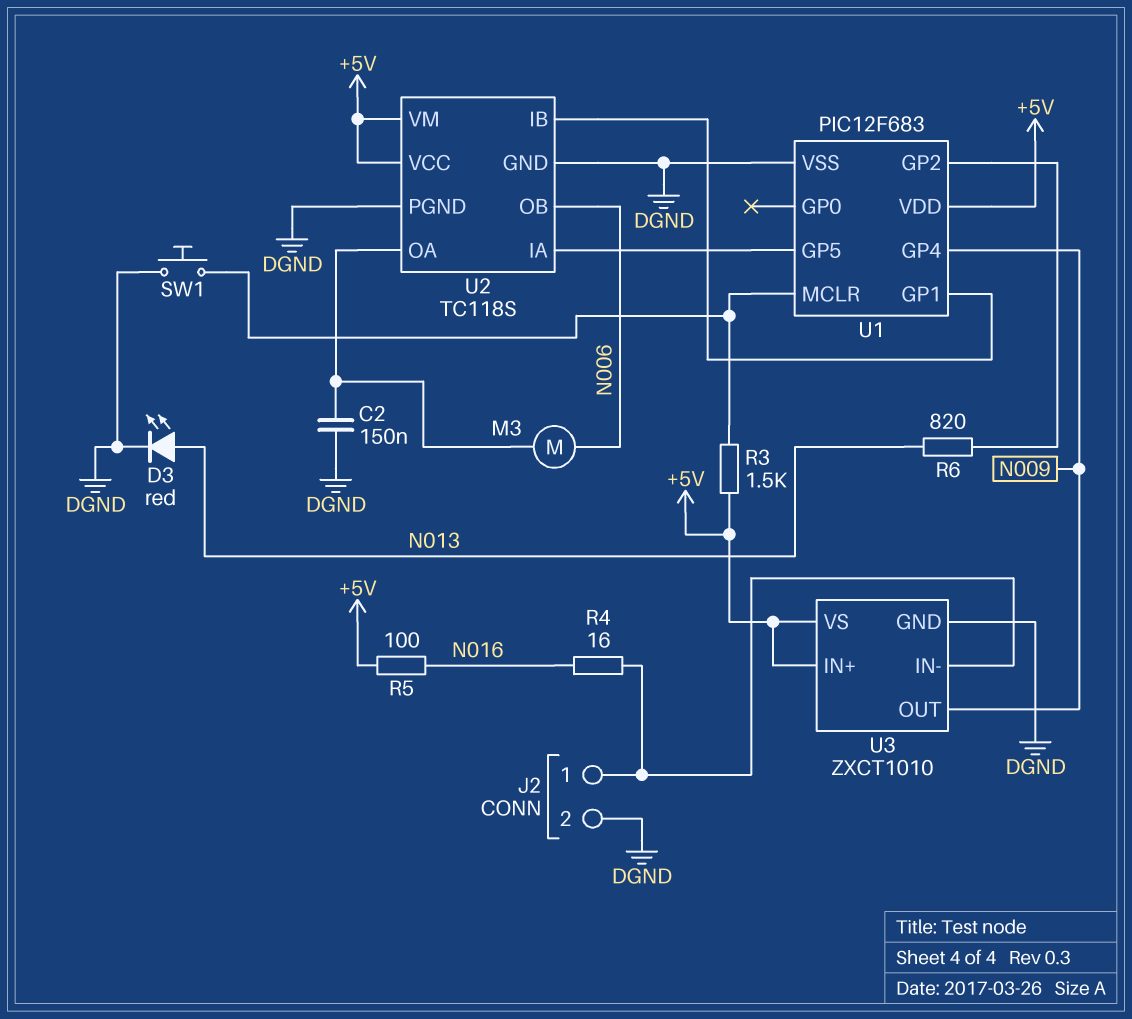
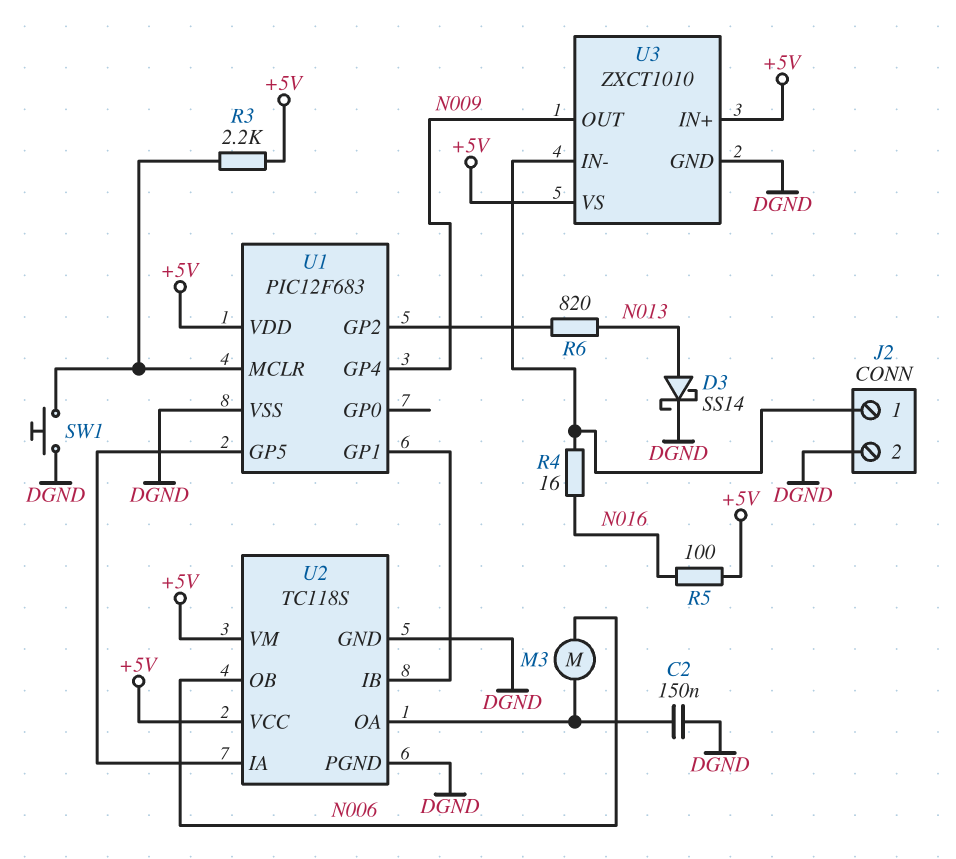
D3: LED red (A N013, K DGND) -> schottky SS14 (A N013, K DGND)
R3: 1.5k (+5V, U1/MCLR) -> 2.2k (+5V, U1/MCLR)

